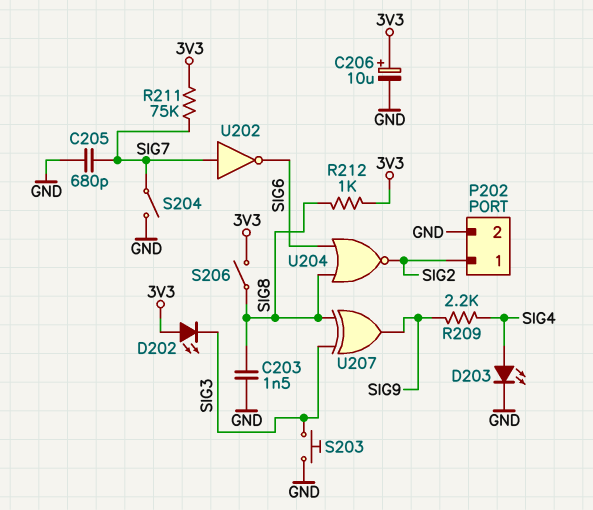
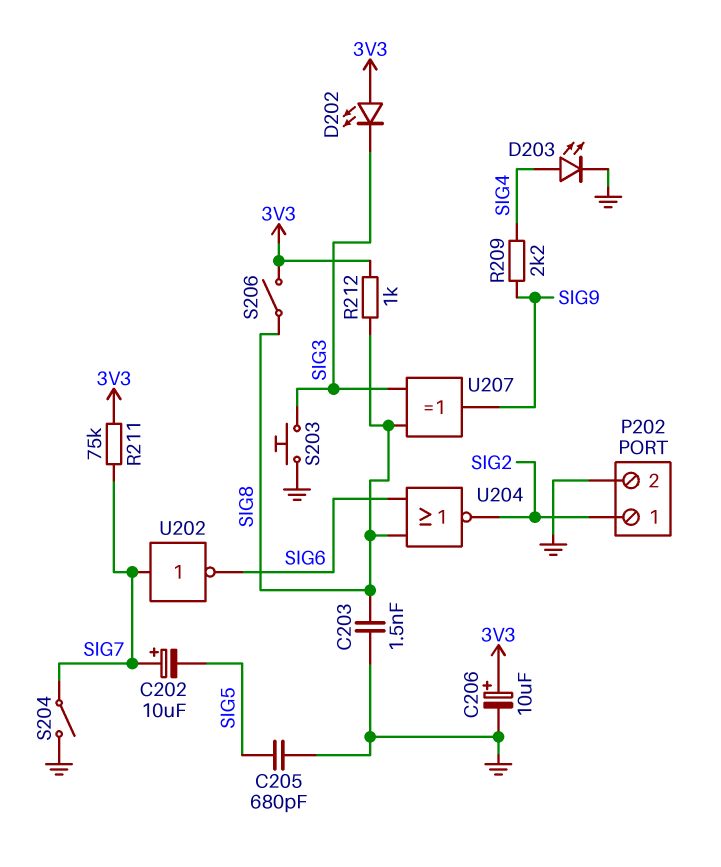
C202: none -> 10uF (plus SIG7, minus SIG5)
C205: 680pF (GND, SIG7) -> 680pF (GND, SIG5)

